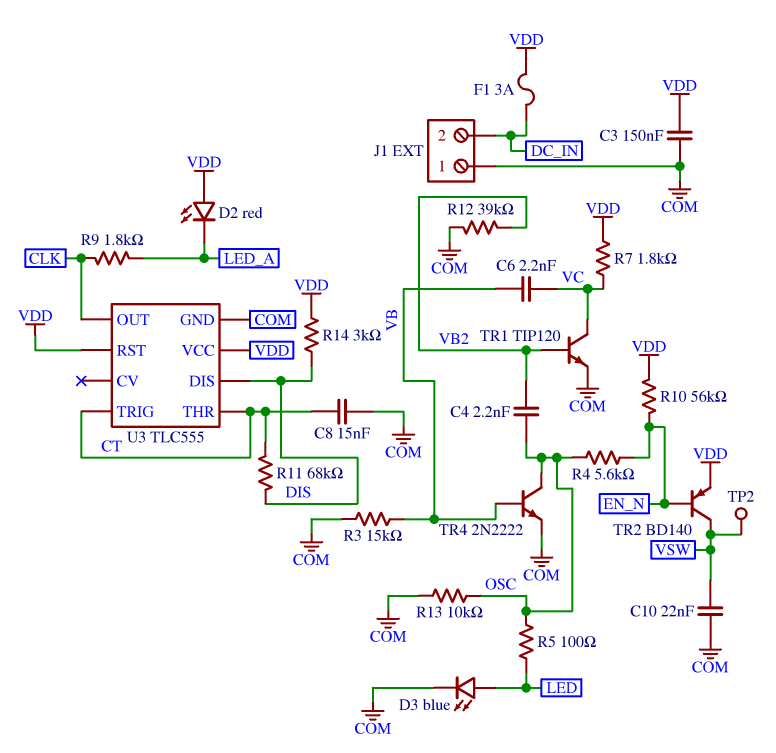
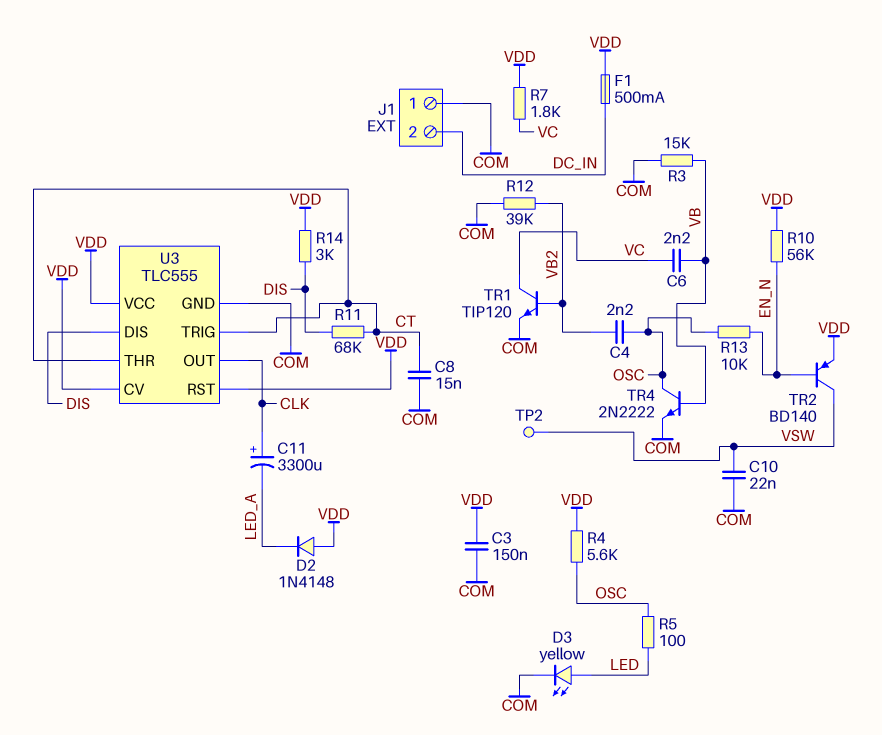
C11: none -> 3300uF (plus CLK, minus LED_A)
D2: LED red (A VDD, K LED_A) -> diode 1N4148 (A VDD, K LED_A)
D3: LED blue (A LED, K COM) -> LED yellow (A LED, K COM)
F1: 3A (DC_IN, VDD) -> 500mA (DC_IN, VDD)
R4: 5.6k (EN_N, OSC) -> 5.6k (OSC, VDD)
R9: 1.8k (CLK, LED_A) -> none
R13: 10k (COM, OSC) -> 10k (EN_N, OSC)
U3 pin CV: none -> VDD

